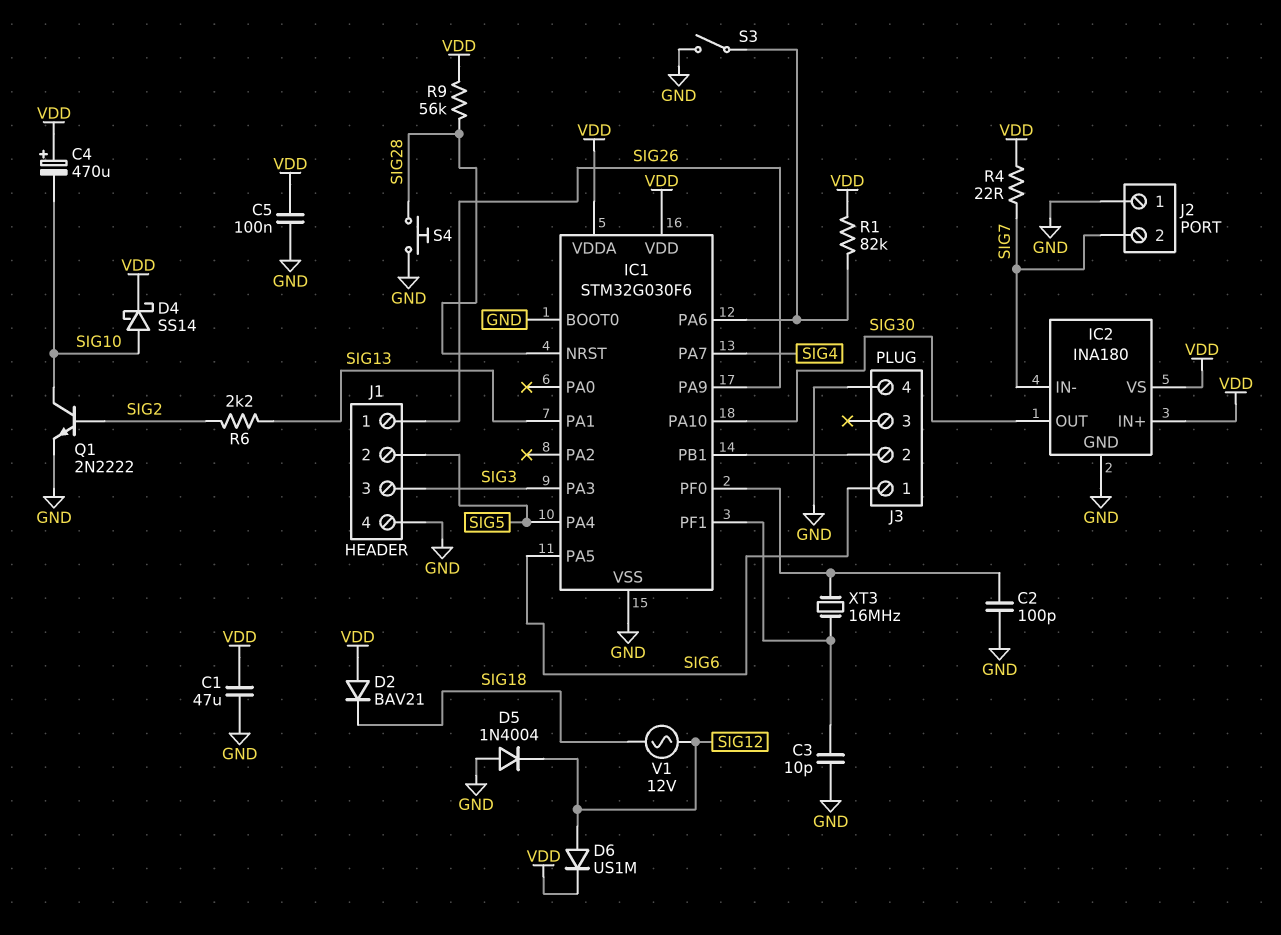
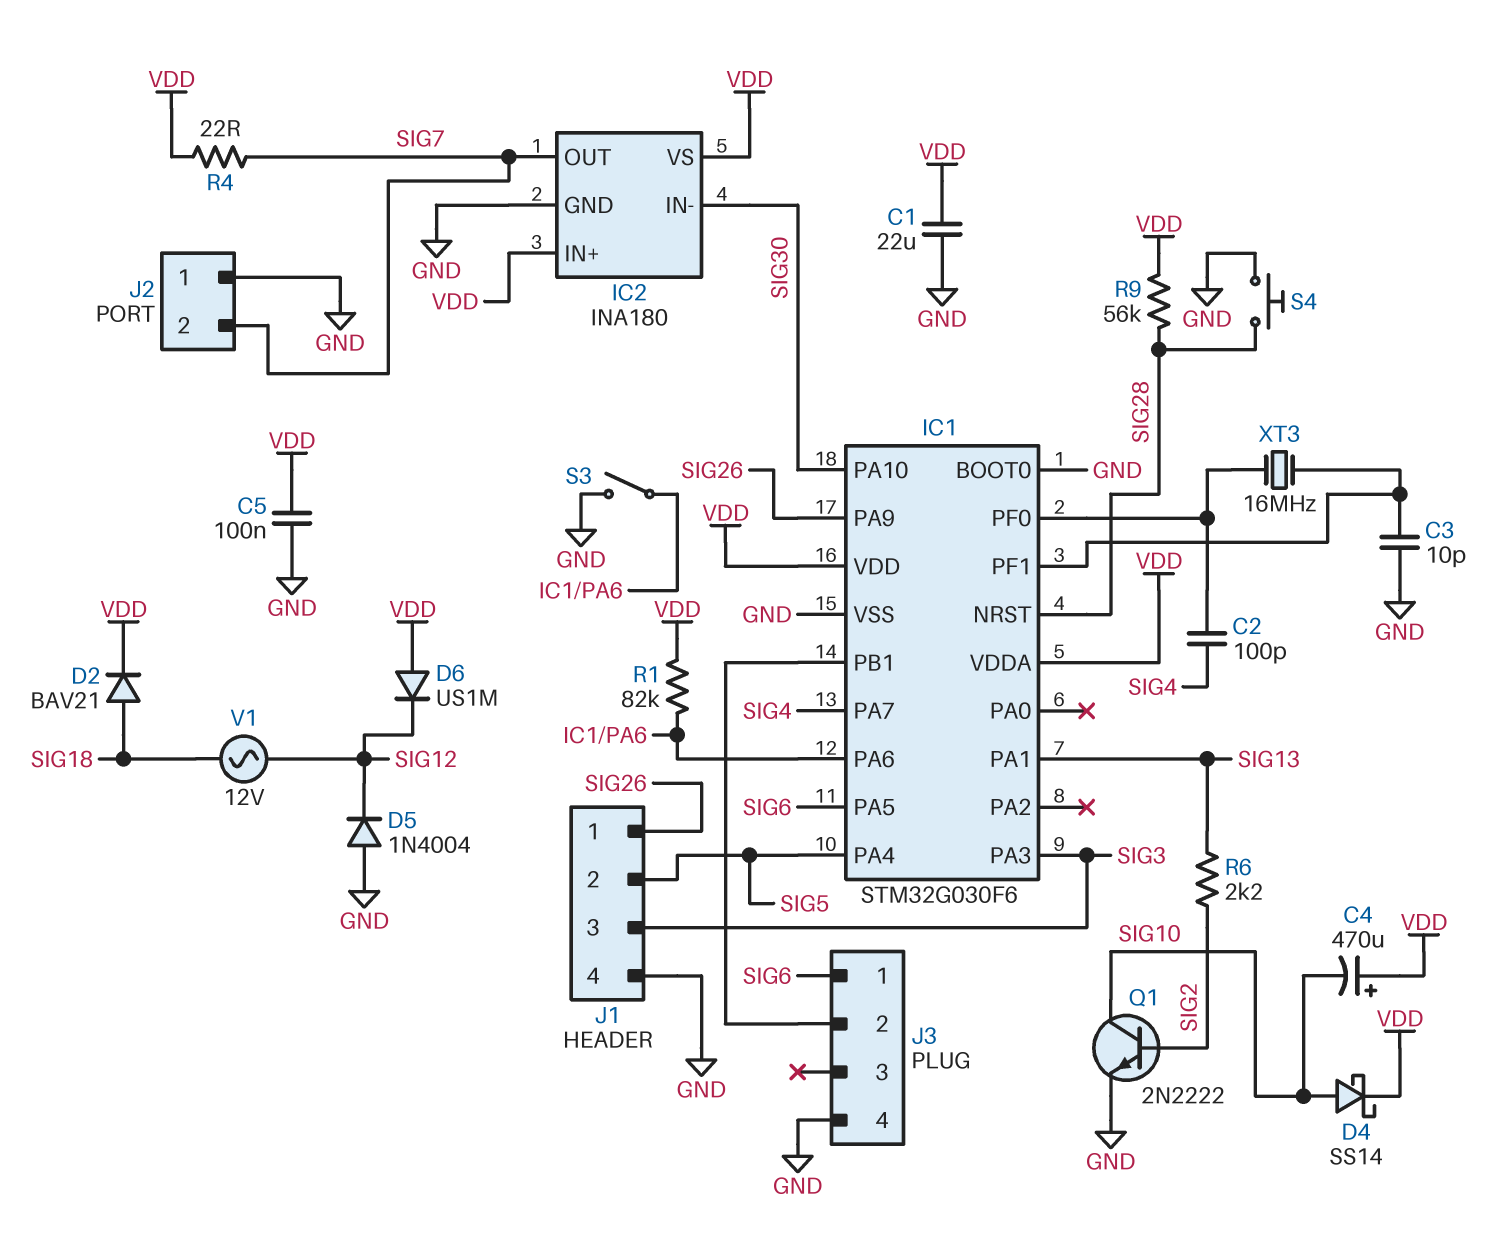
C1: 47uF (GND, VDD) -> 22uF (GND, VDD)
C2: 100pF (GND, IC1/PF0) -> 100pF (IC1/PF0, SIG4)
D2: diode BAV21 (A VDD, K SIG18) -> diode BAV21 (A SIG18, K VDD)
D6: diode US1M (A SIG12, K VDD) -> diode US1M (A VDD, K SIG12)
IC2 pin IN-: SIG7 -> SIG30
IC2 pin OUT: SIG30 -> SIG7

